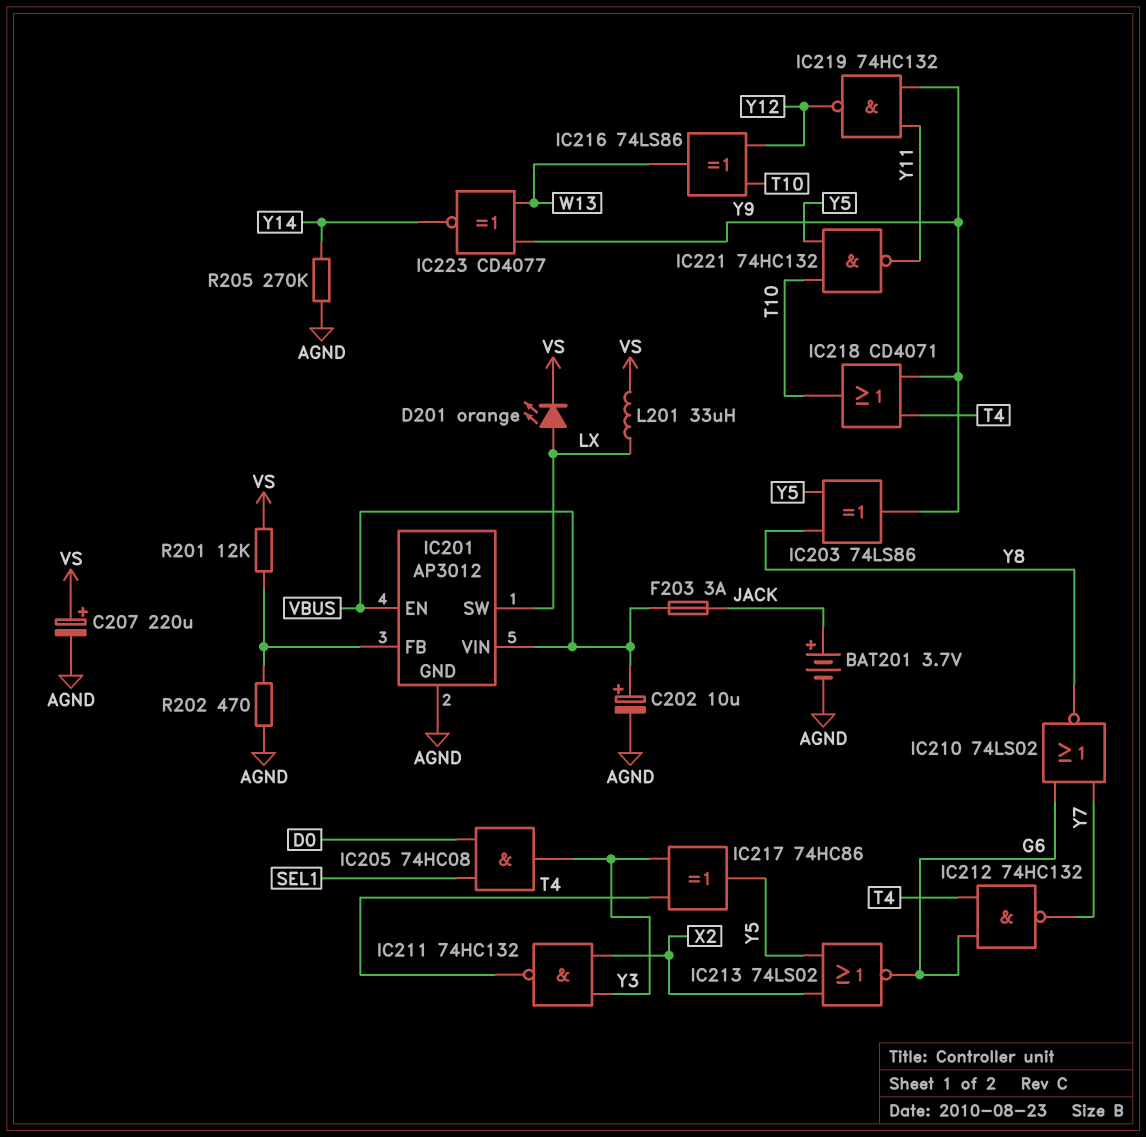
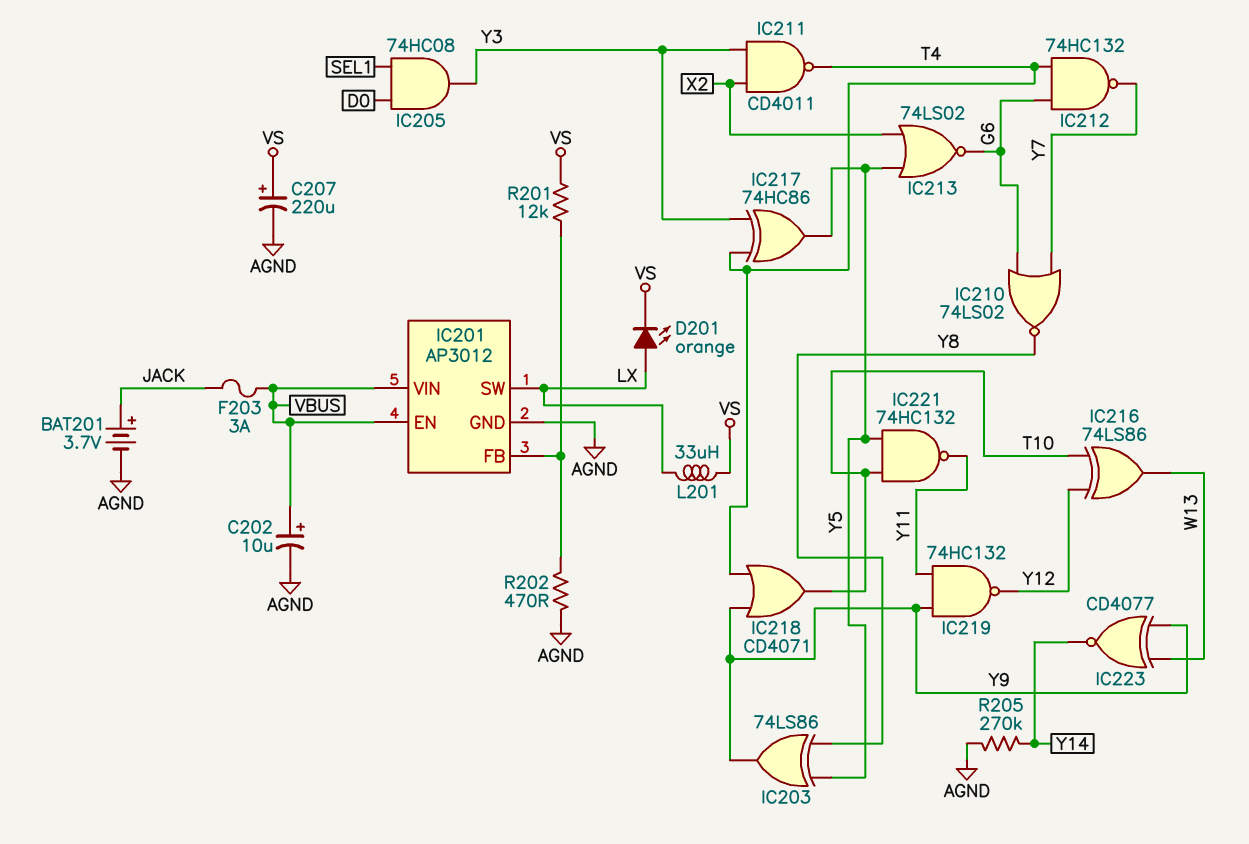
IC211: NAND 74HC132 (in X2, in Y3, out T4) -> NAND CD4011 (in X2, in Y3, out T4)

